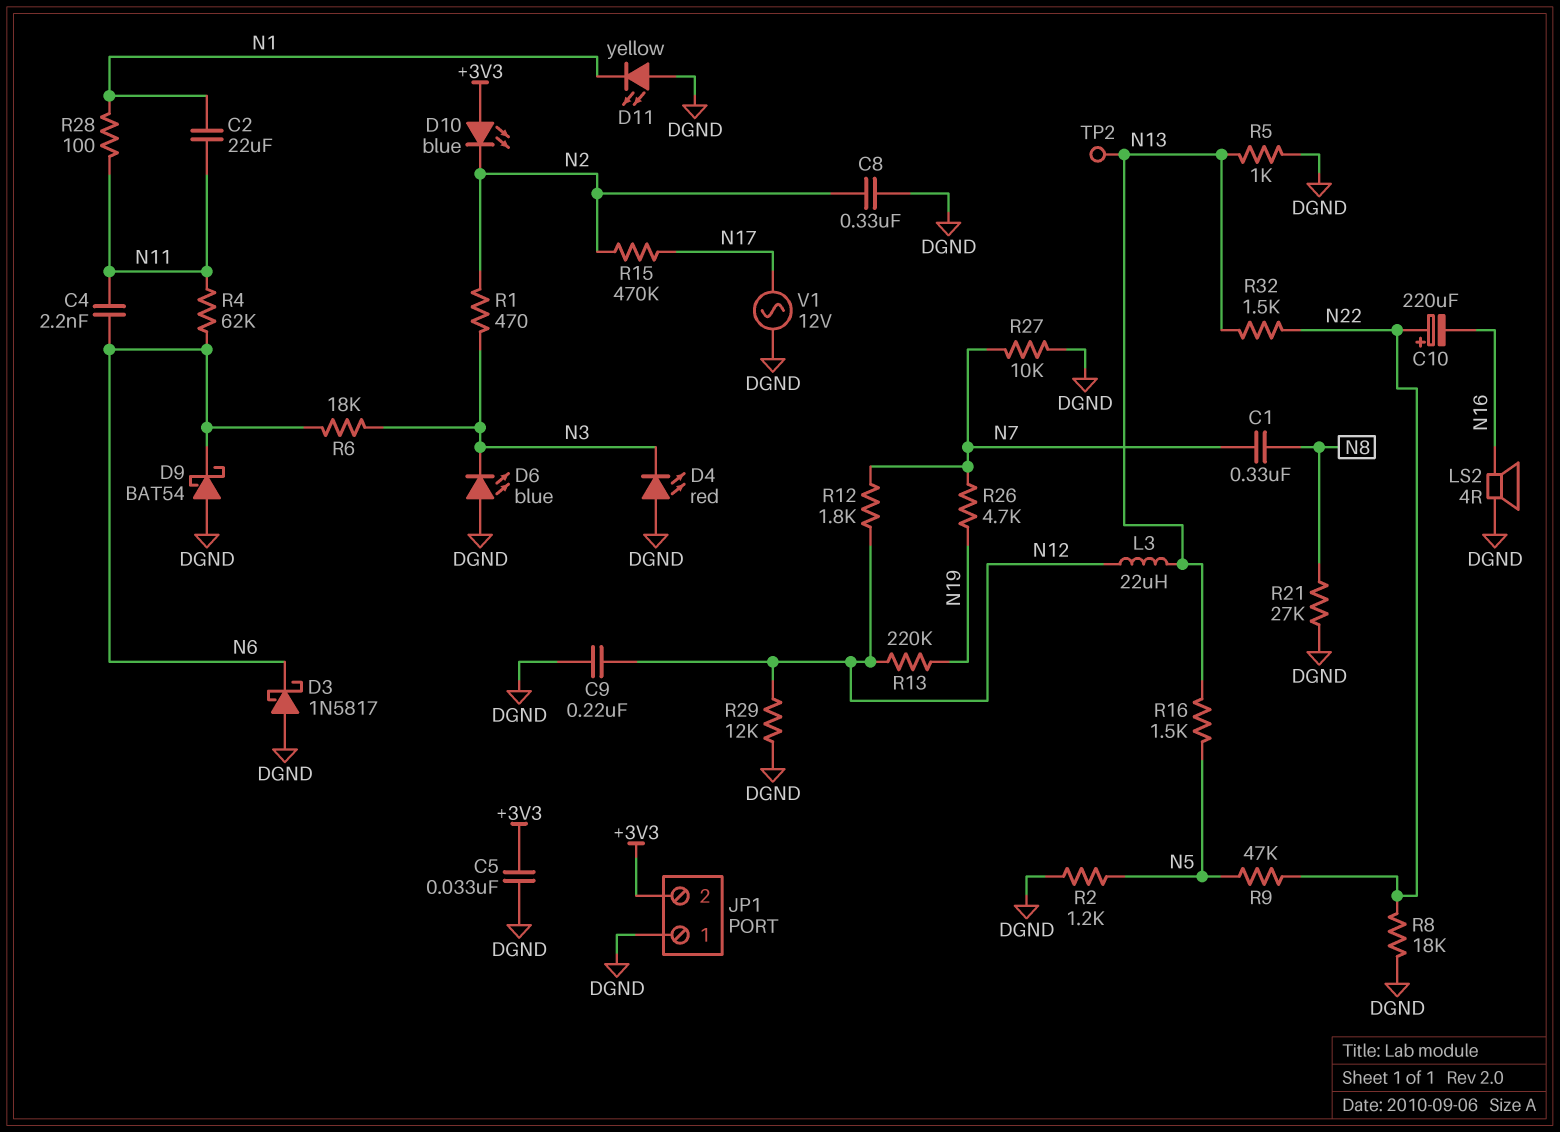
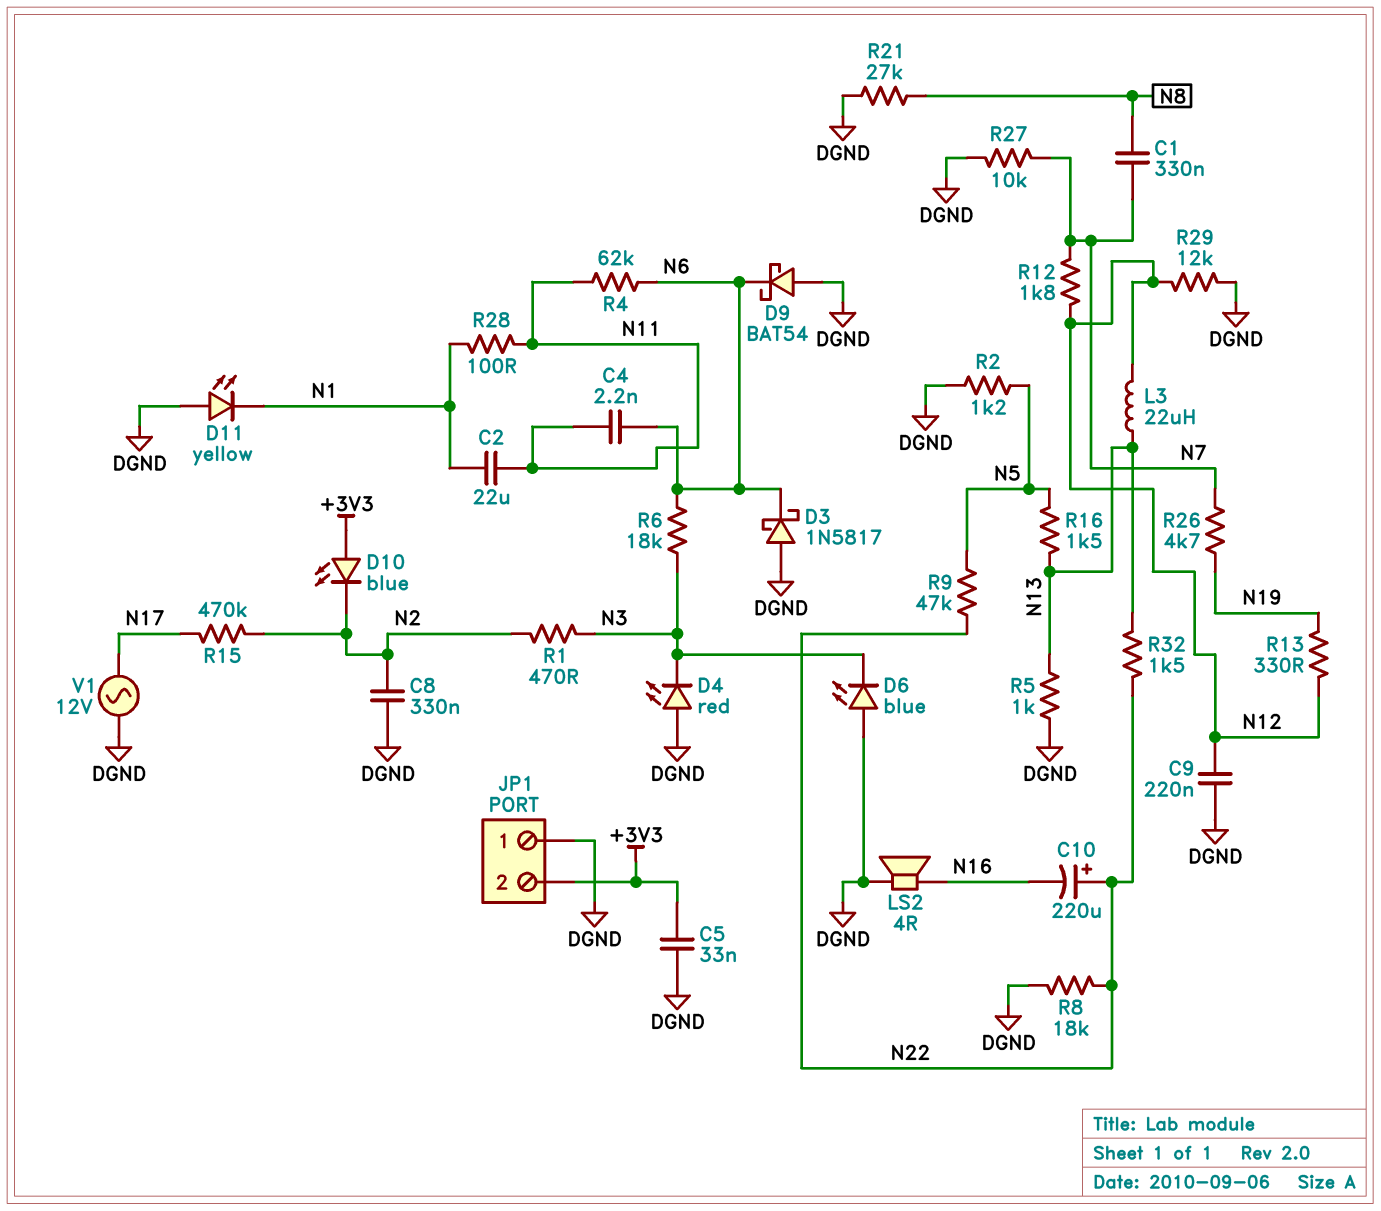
R13: 220k (N12, N19) -> 330 (N12, N19)
TP2: test point (N13) -> none

